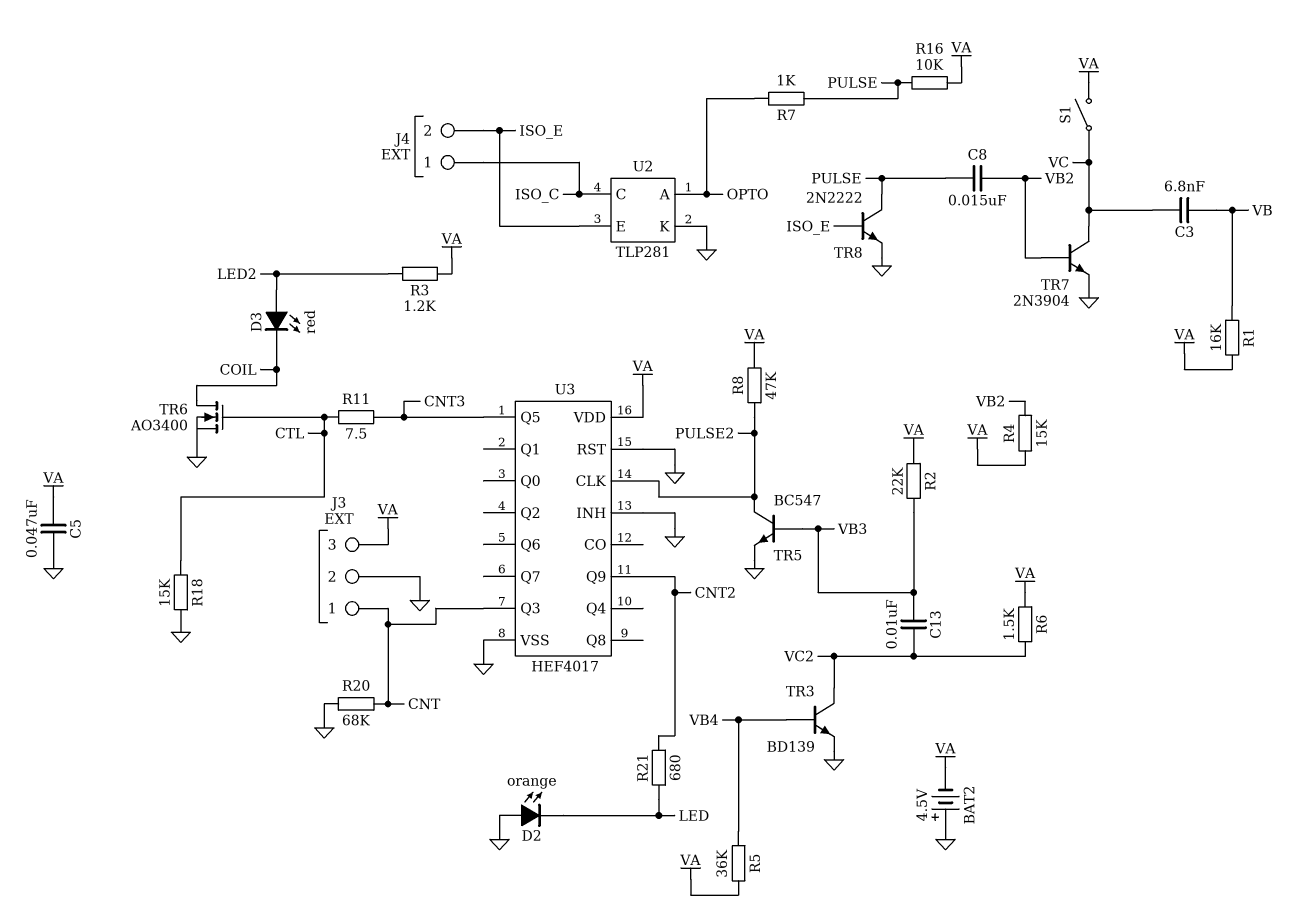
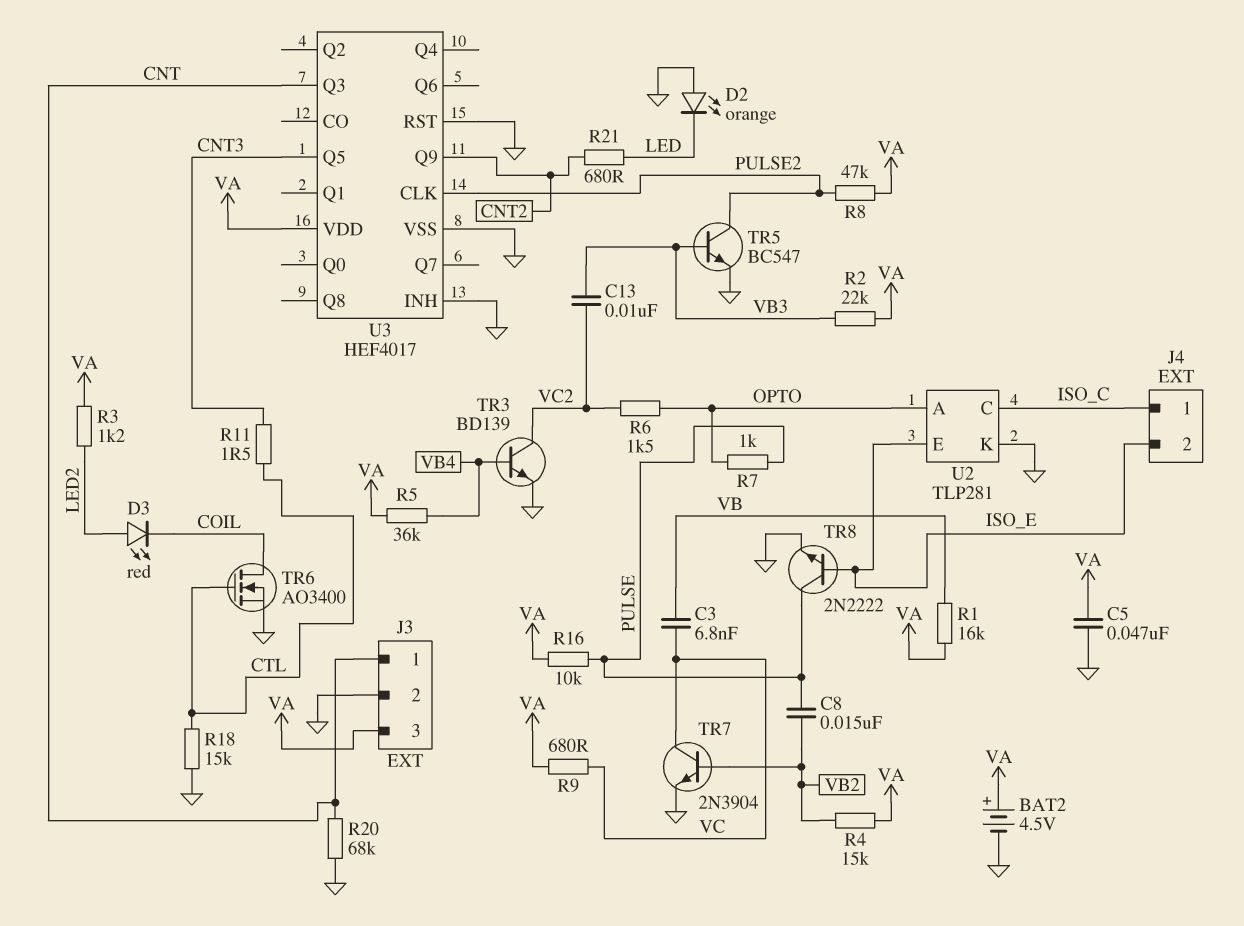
BAT2: 4.5V (plus GND, minus VA) -> 4.5V (plus VA, minus GND)
R6: 1.5k (VA, VC2) -> 1.5k (OPTO, VC2)
R9: none -> 680 (VA, VC)
R11: 7.5 (CNT3, CTL) -> 1.5 (CNT3, CTL)
S1: switch (VA, VC) -> none

